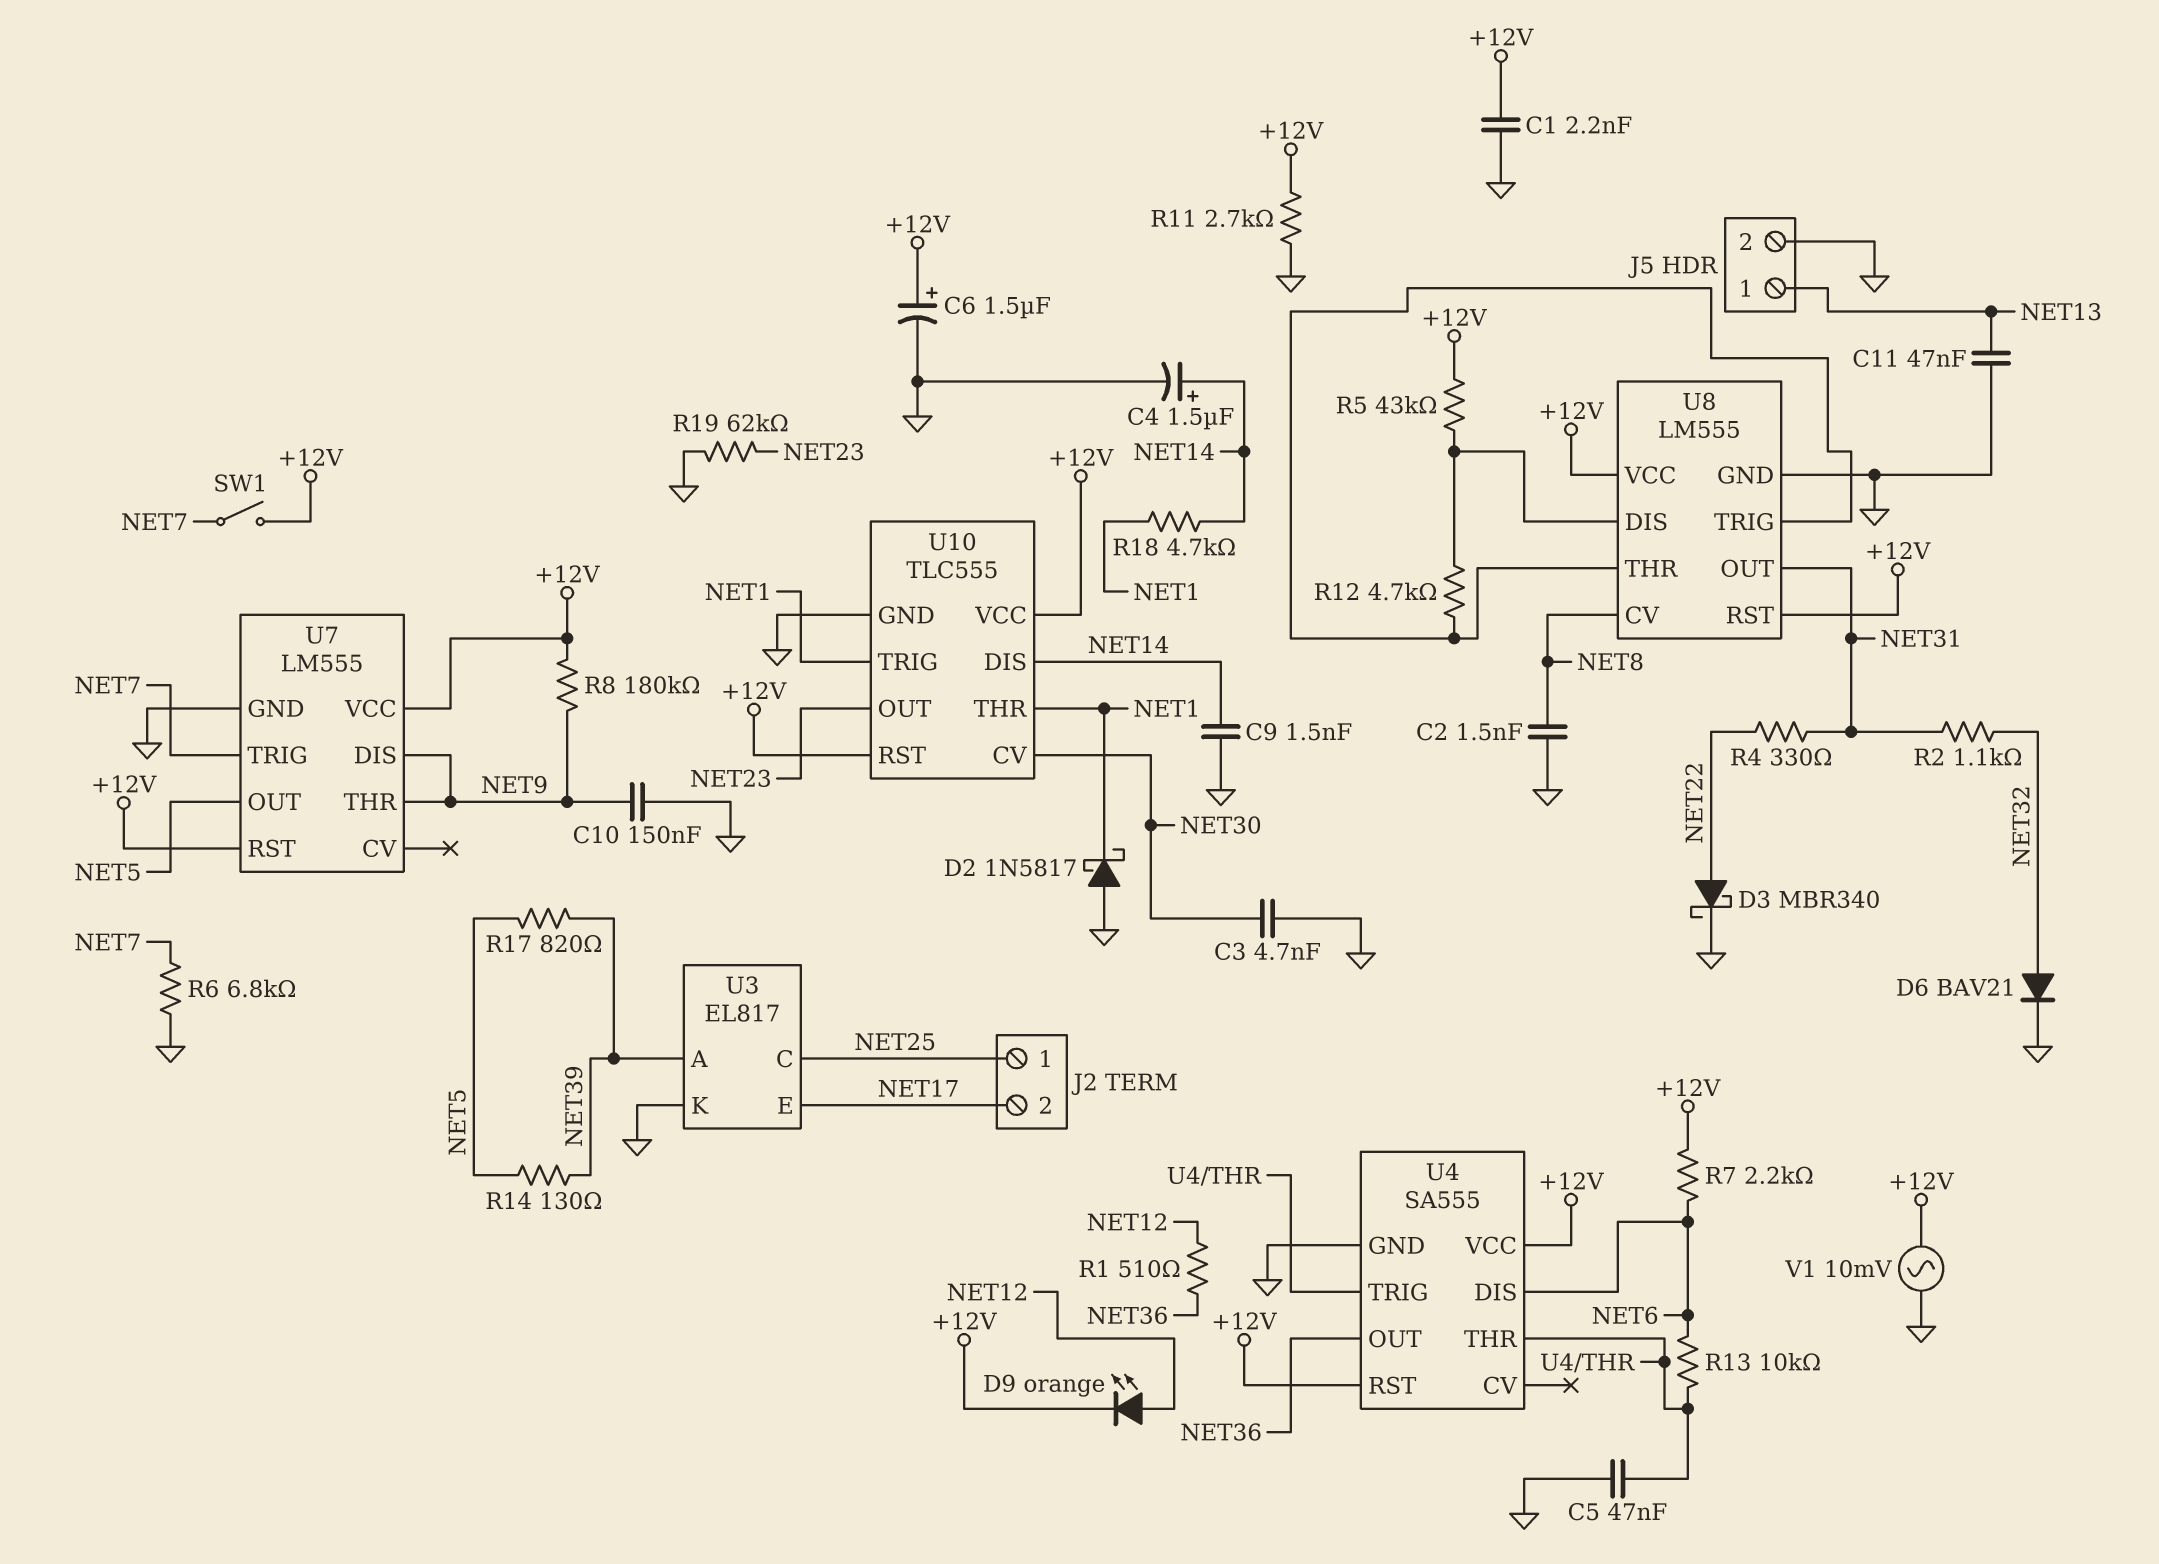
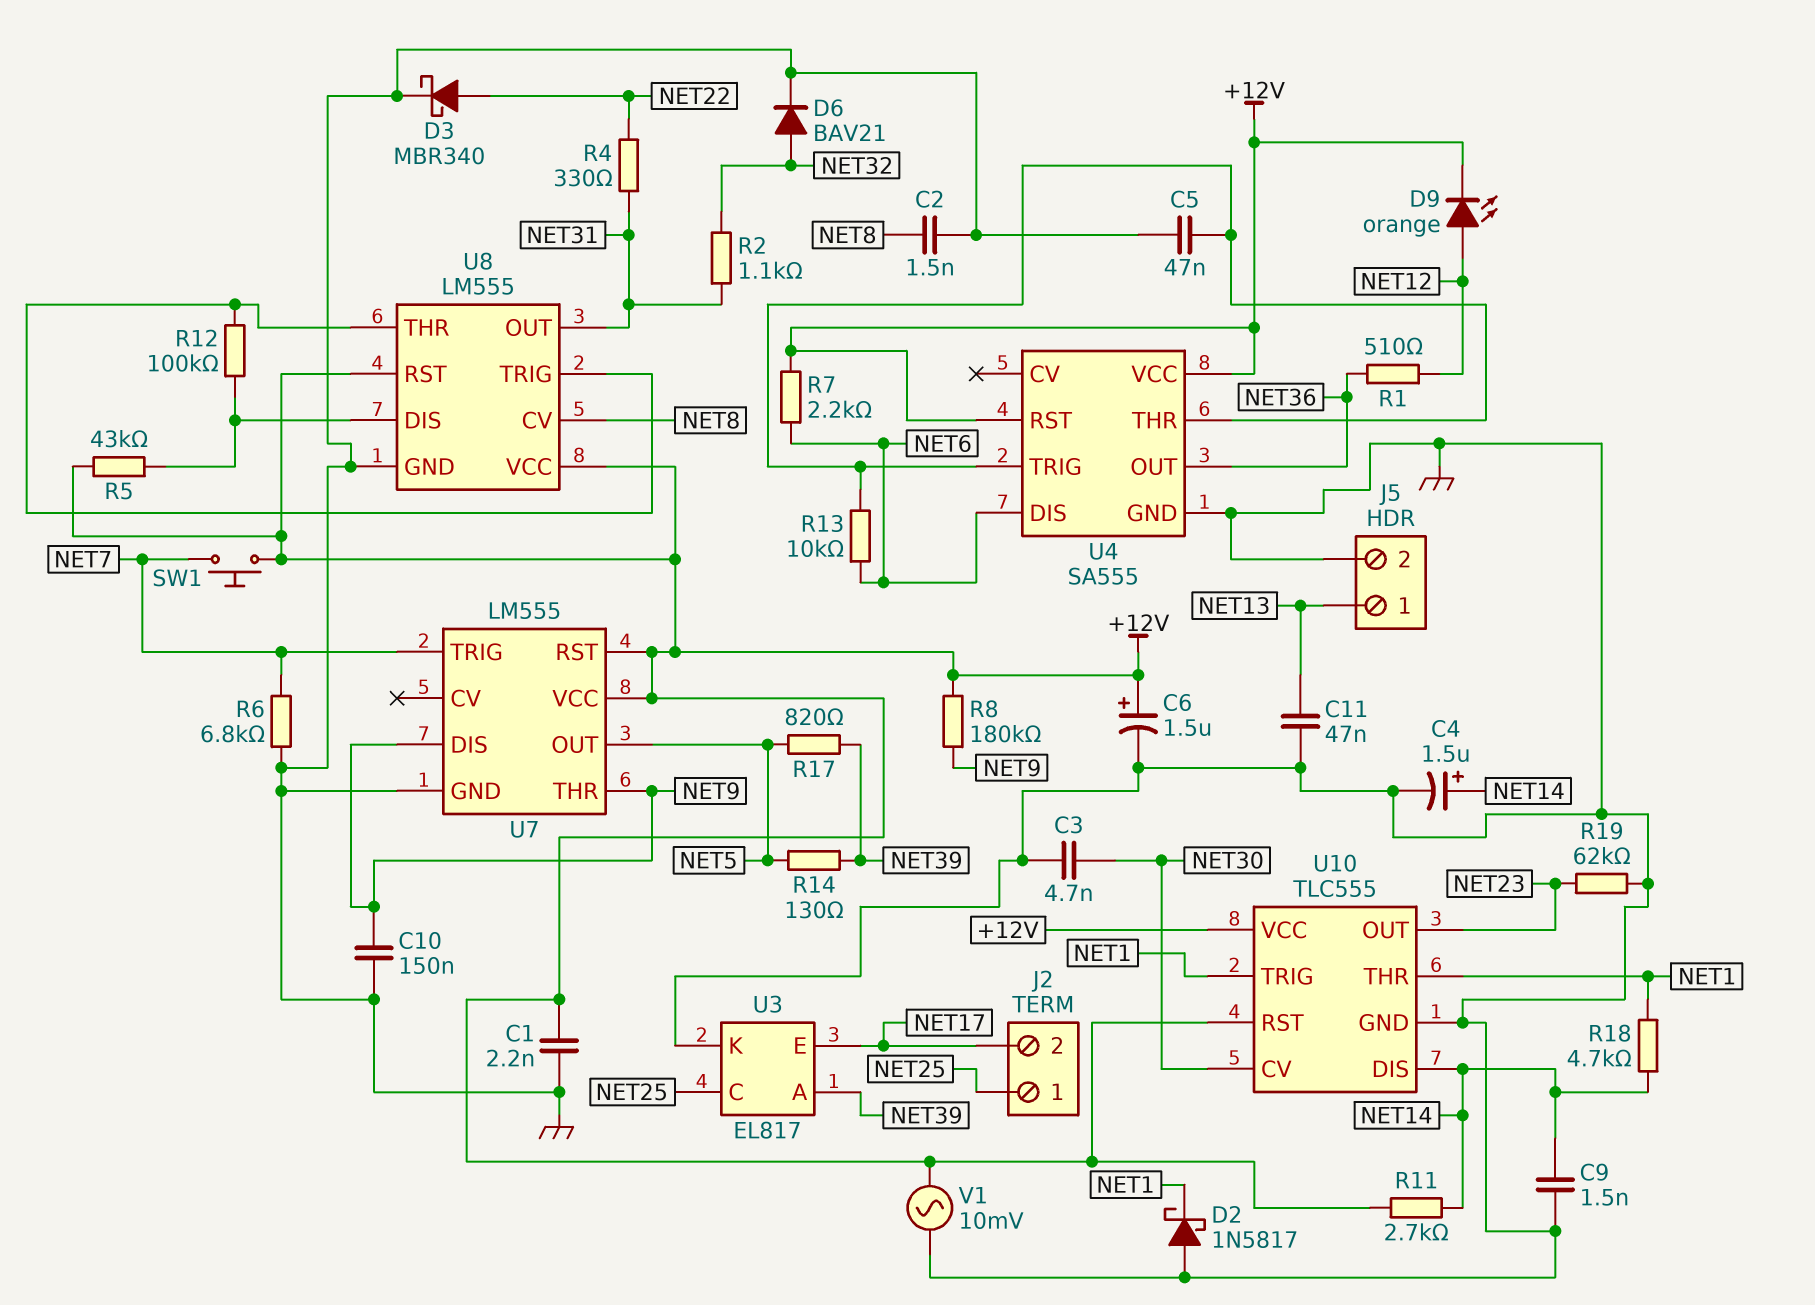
R11: 2.7k (+12V, GND) -> 2.7k (+12V, NET14)
R12: 4.7k (U8/DIS, U8/THR) -> 100k (U8/DIS, U8/THR)
SW1: switch (+12V, NET7) -> button (+12V, NET7)

